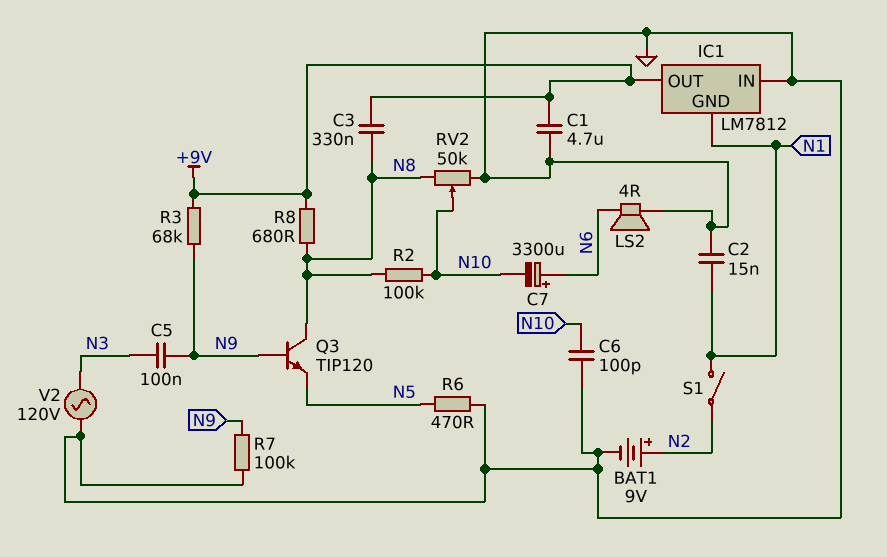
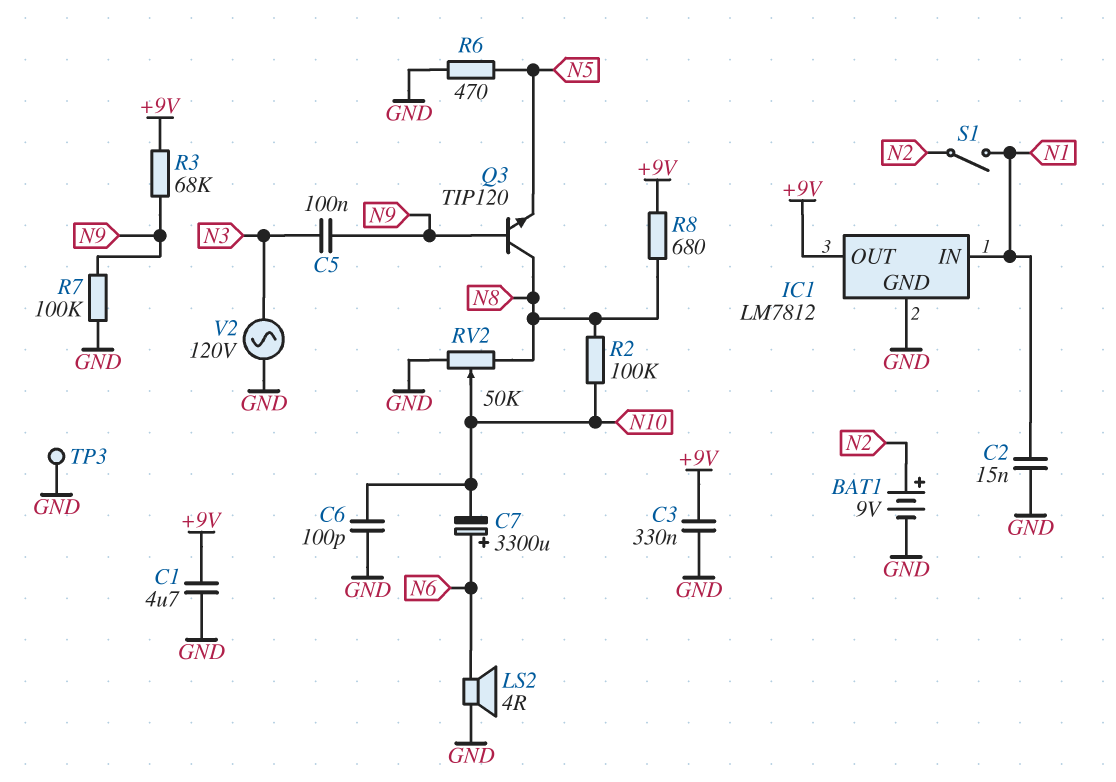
C3: 330nF (+9V, N8) -> 330nF (+9V, GND)
IC1 pin GND: N1 -> GND
IC1 pin IN: GND -> N1
TP3: none -> test point (GND)

